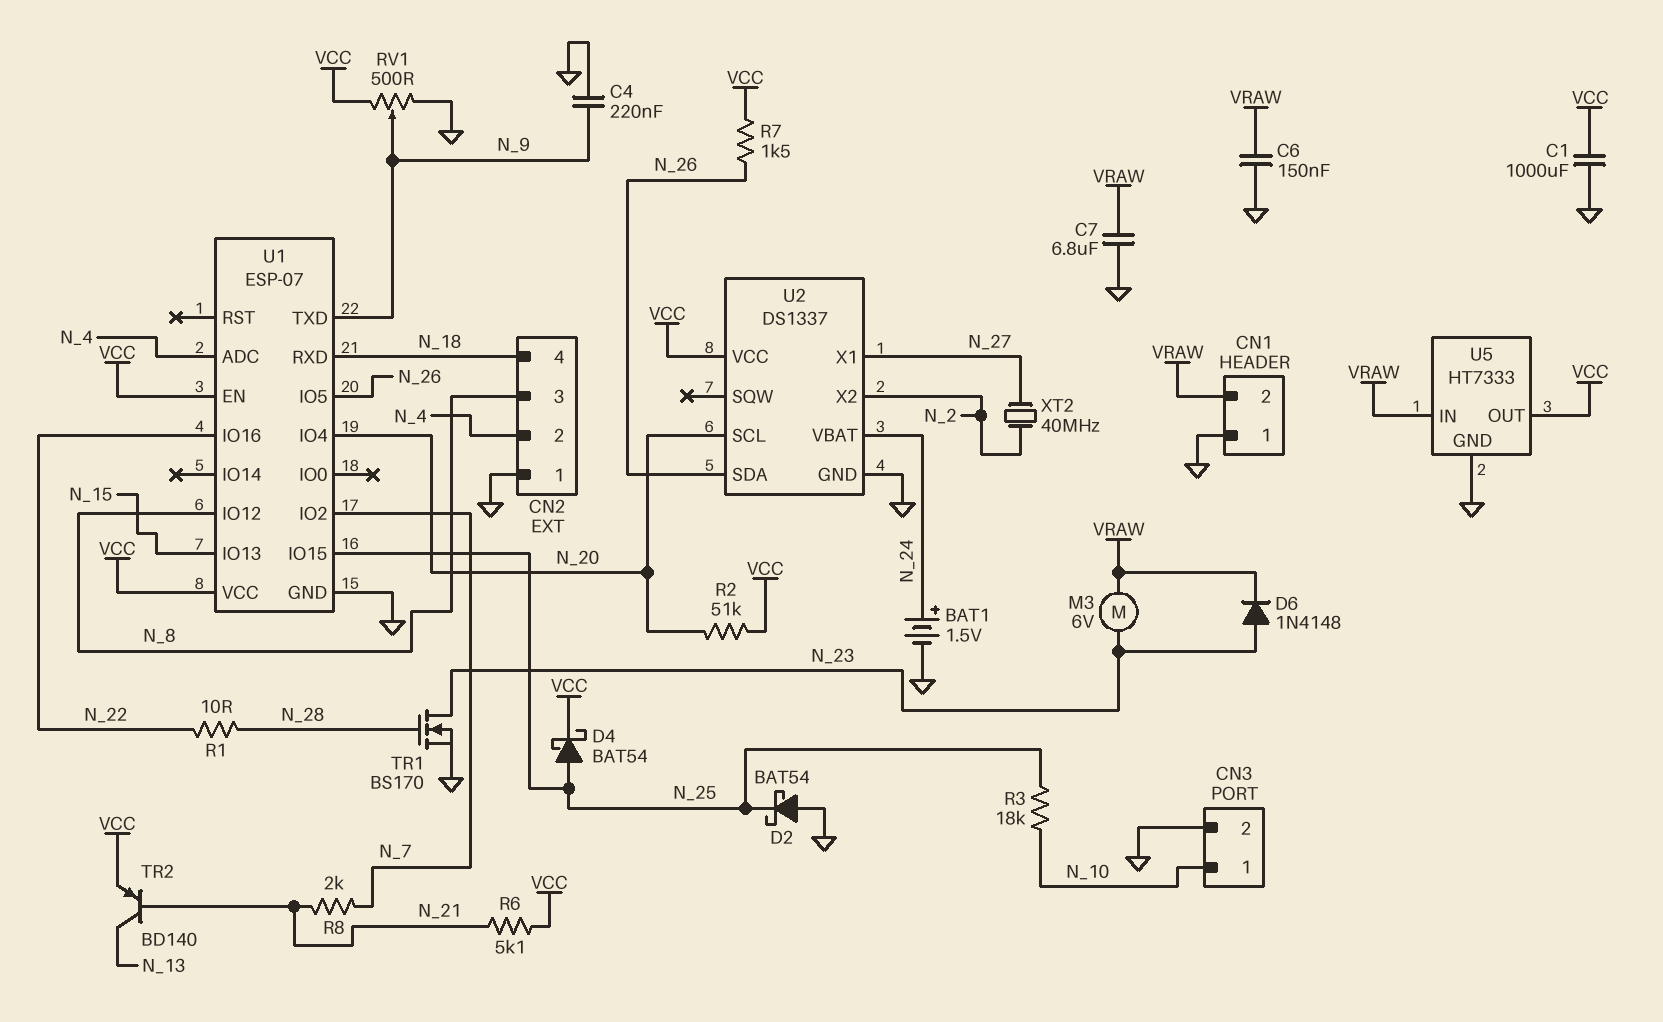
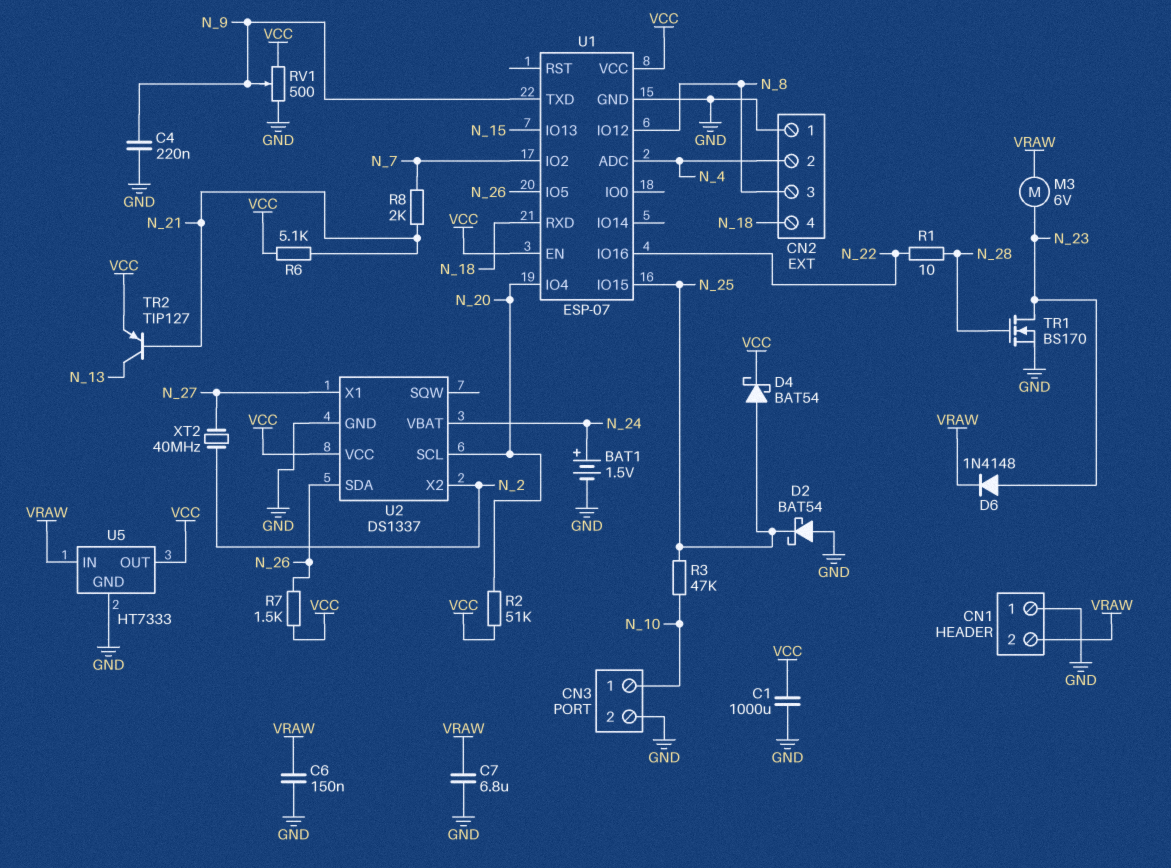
R3: 18k (N_10, N_25) -> 47k (N_10, N_25)
TR2: PNP BD140 (B N_21, C N_13, E VCC) -> PNP TIP127 (B N_21, C N_13, E VCC)

